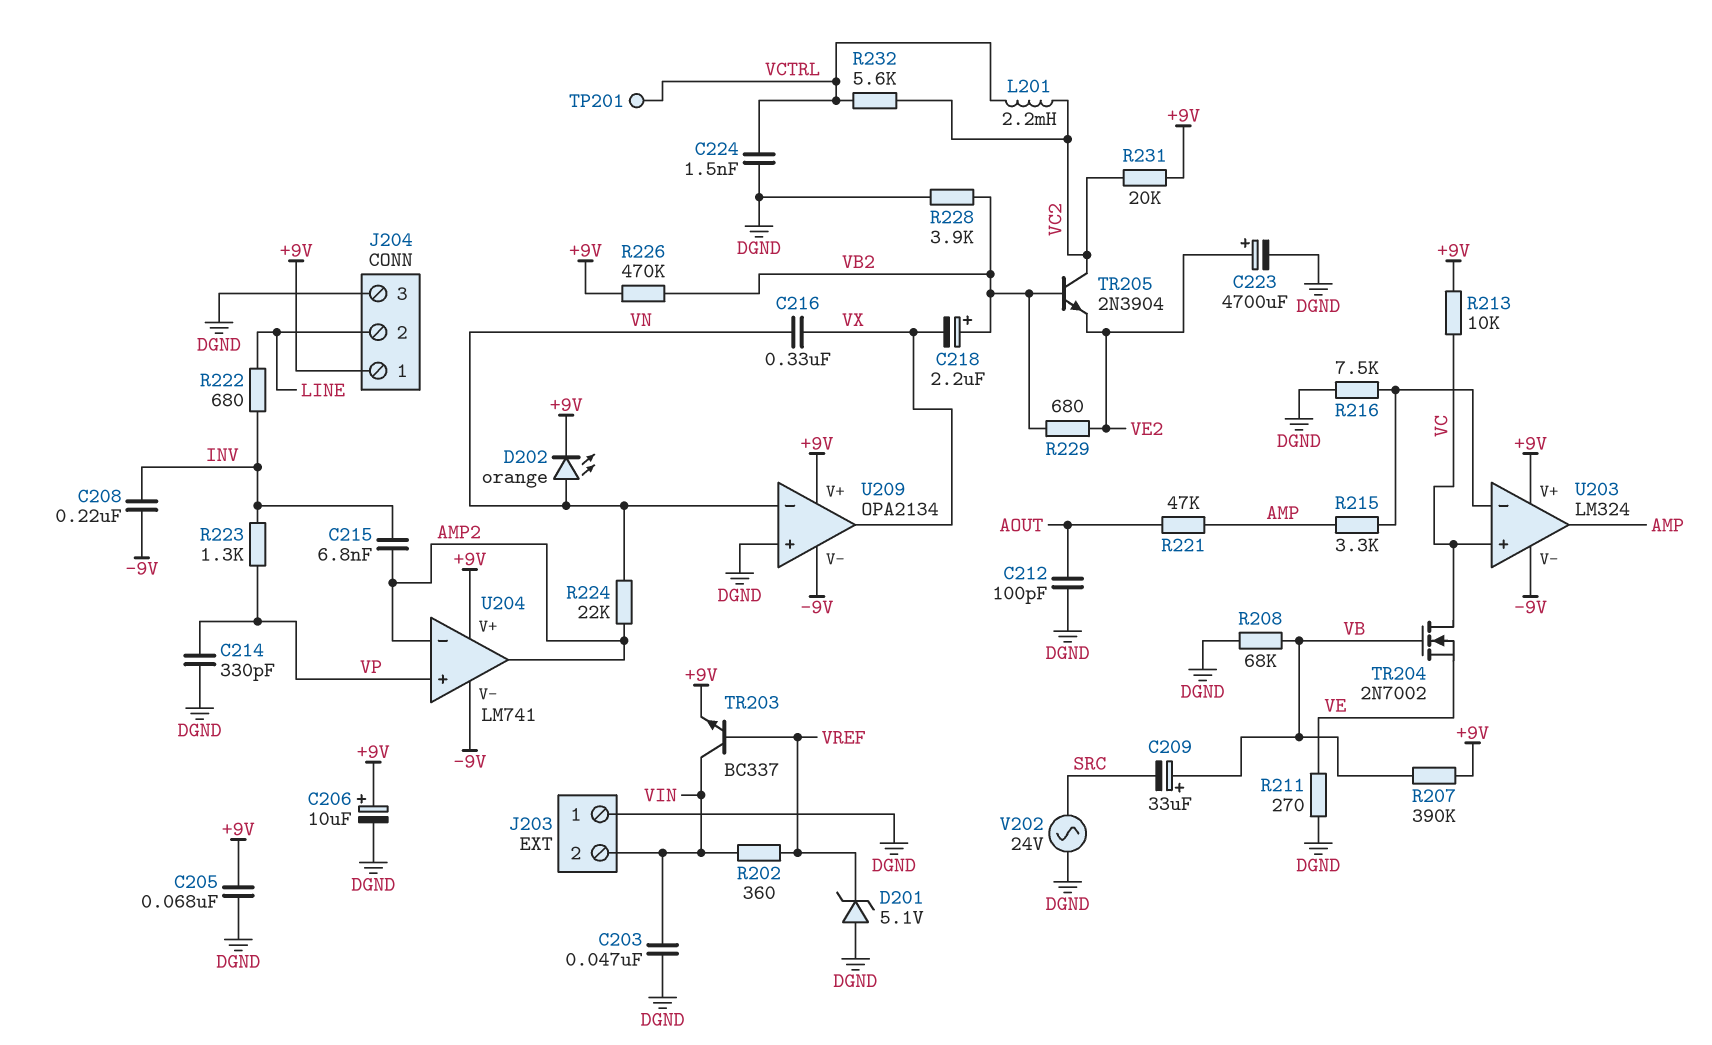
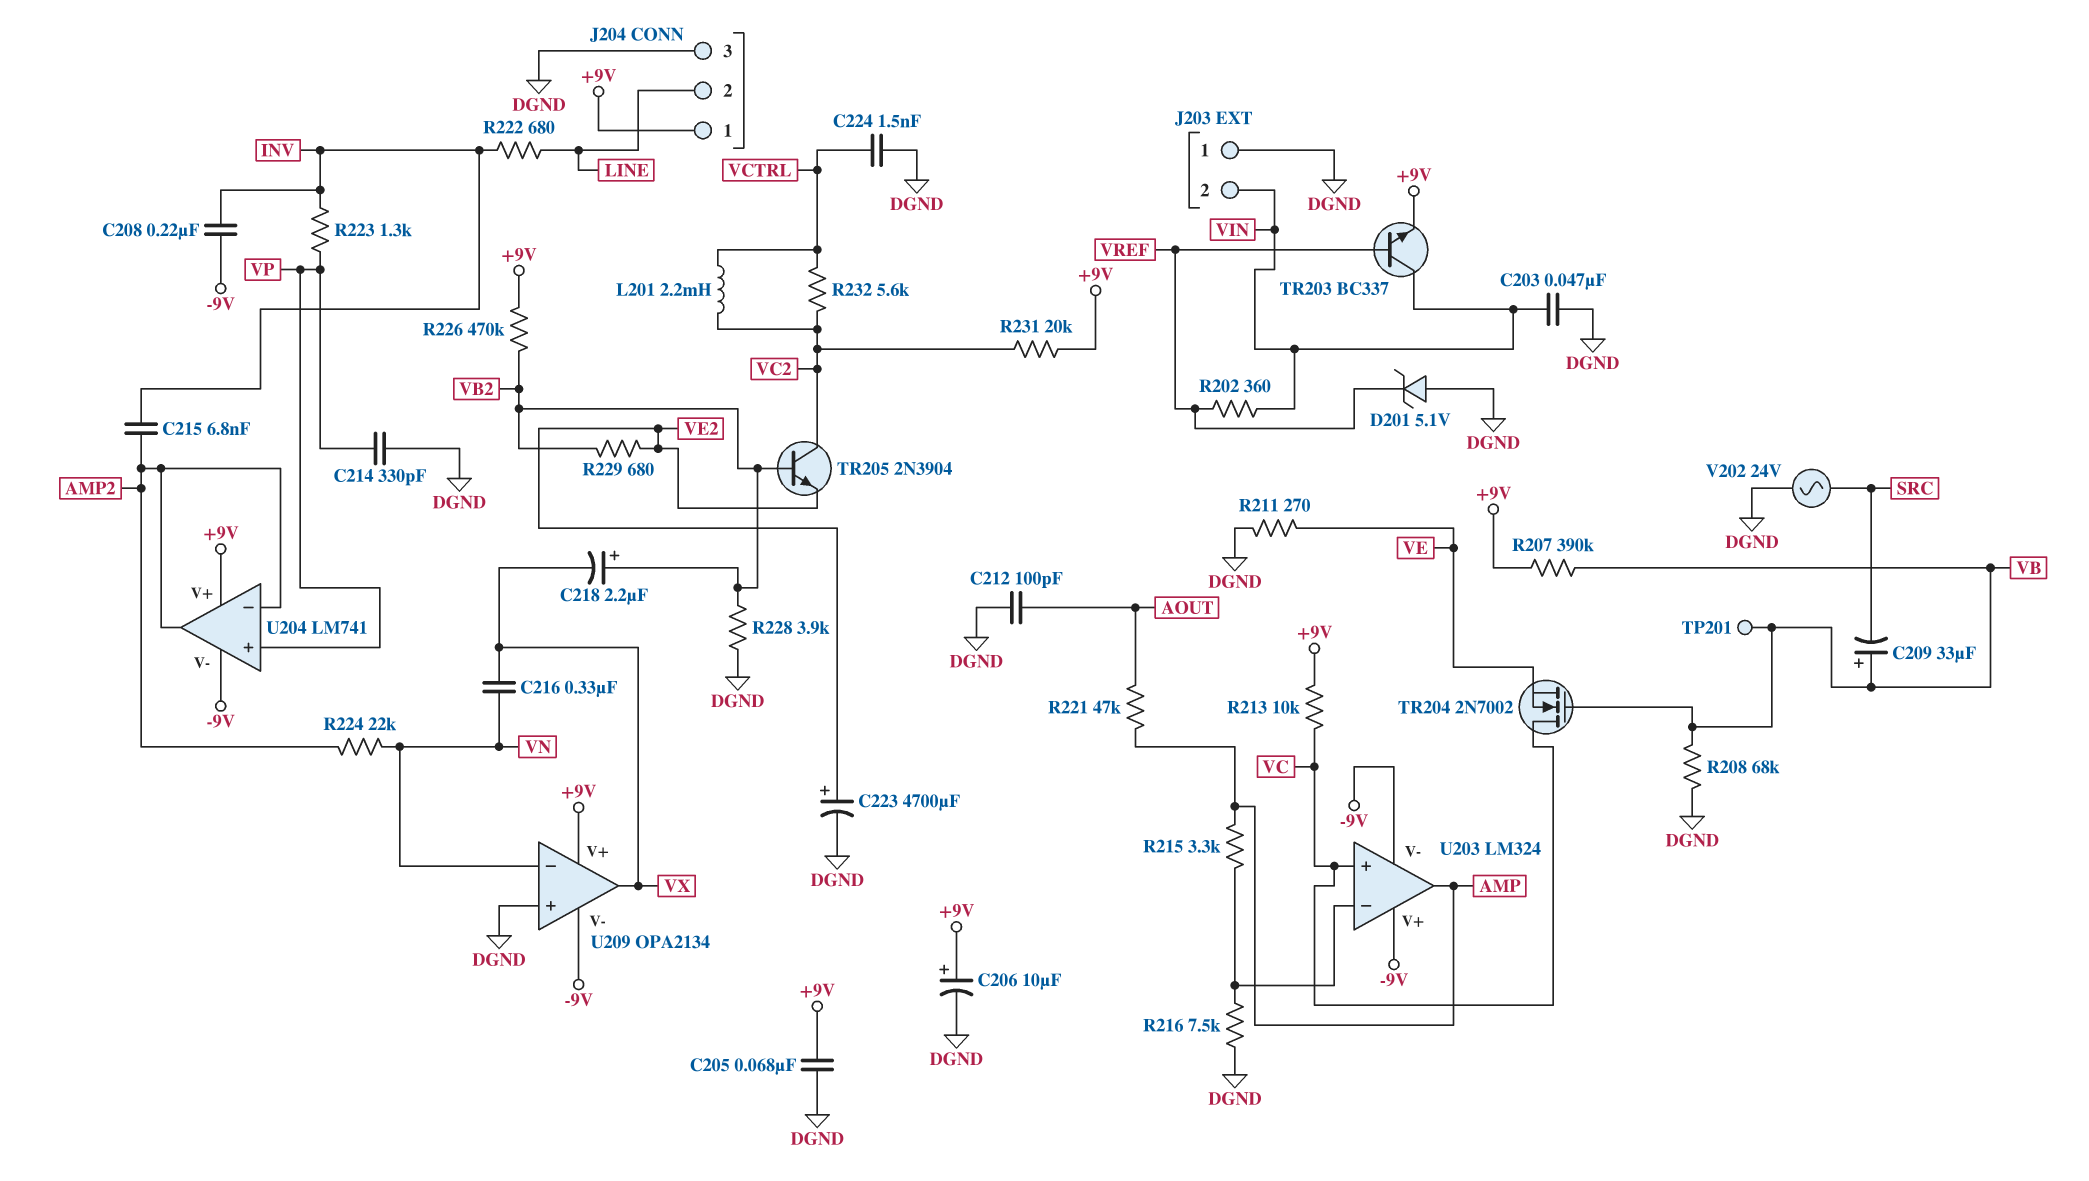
D202: LED orange (A VN, K +9V) -> none
TP201: test point (VCTRL) -> test point (VB)
U203 pin V+: +9V -> -9V

